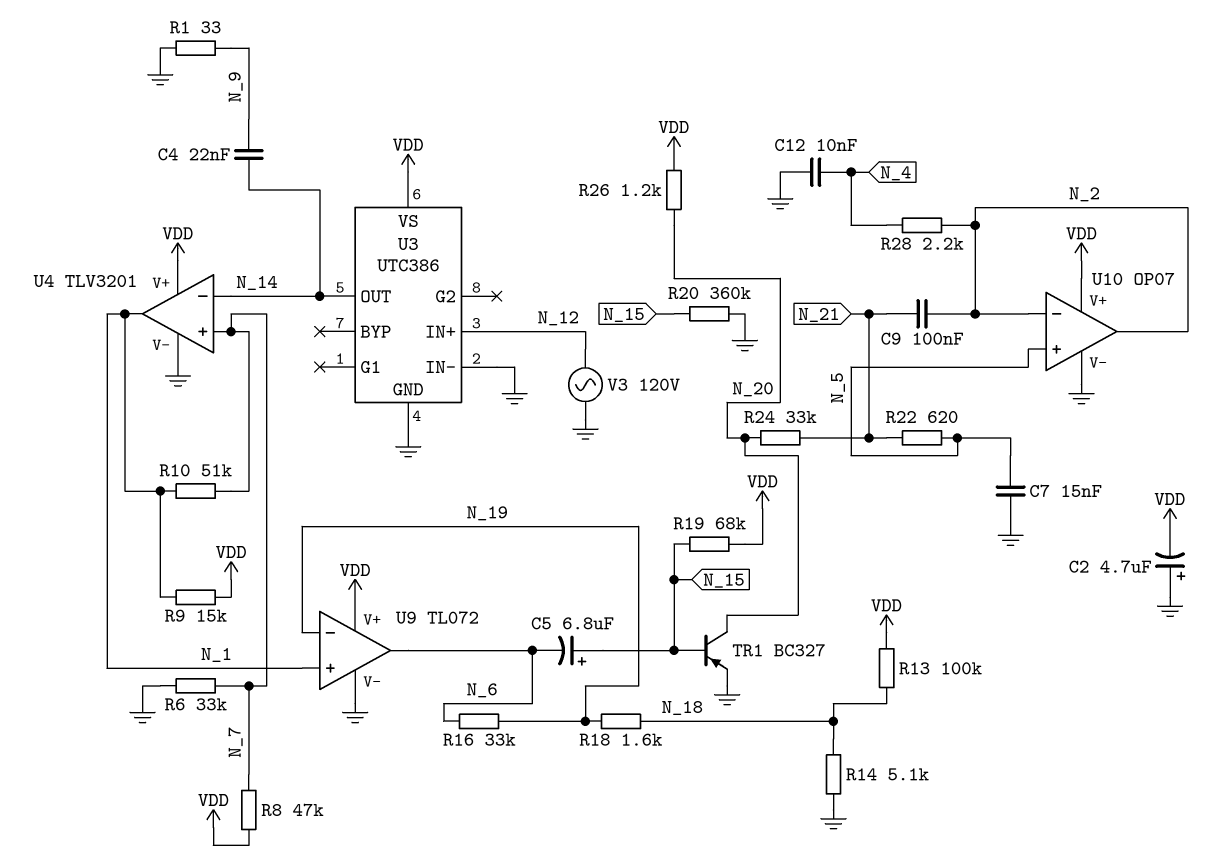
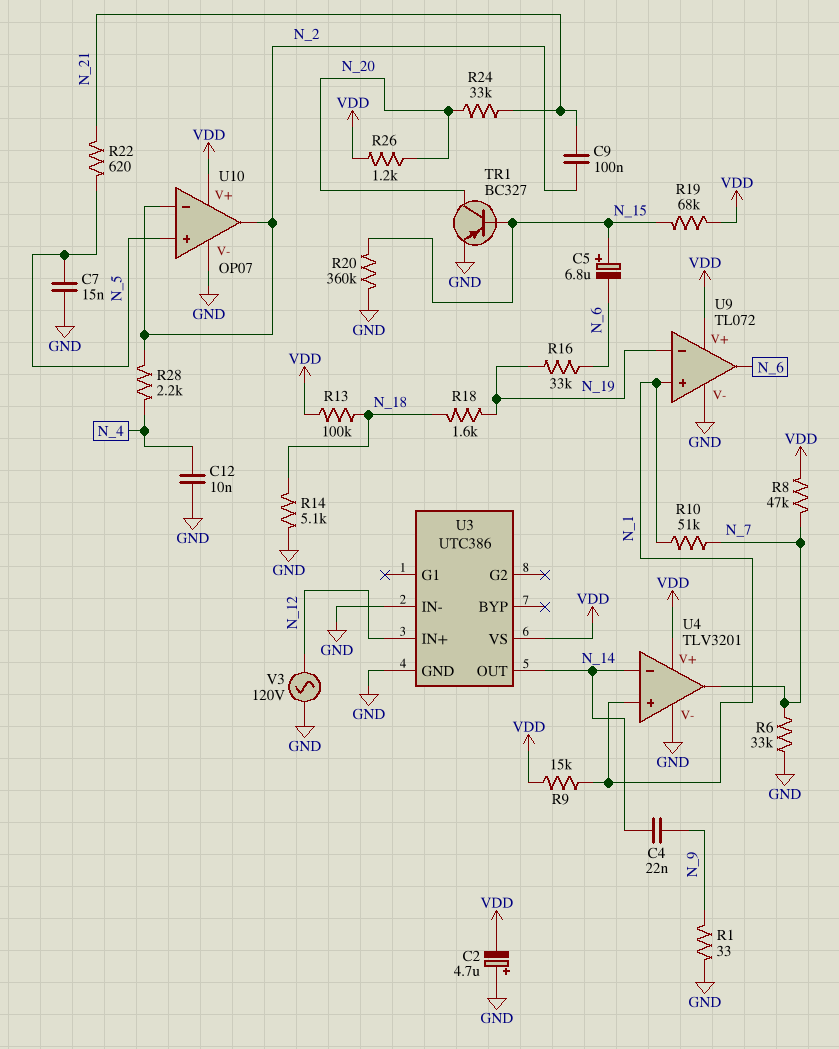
U4 pin in+: N_7 -> N_1
U4 pin out: N_1 -> N_7

